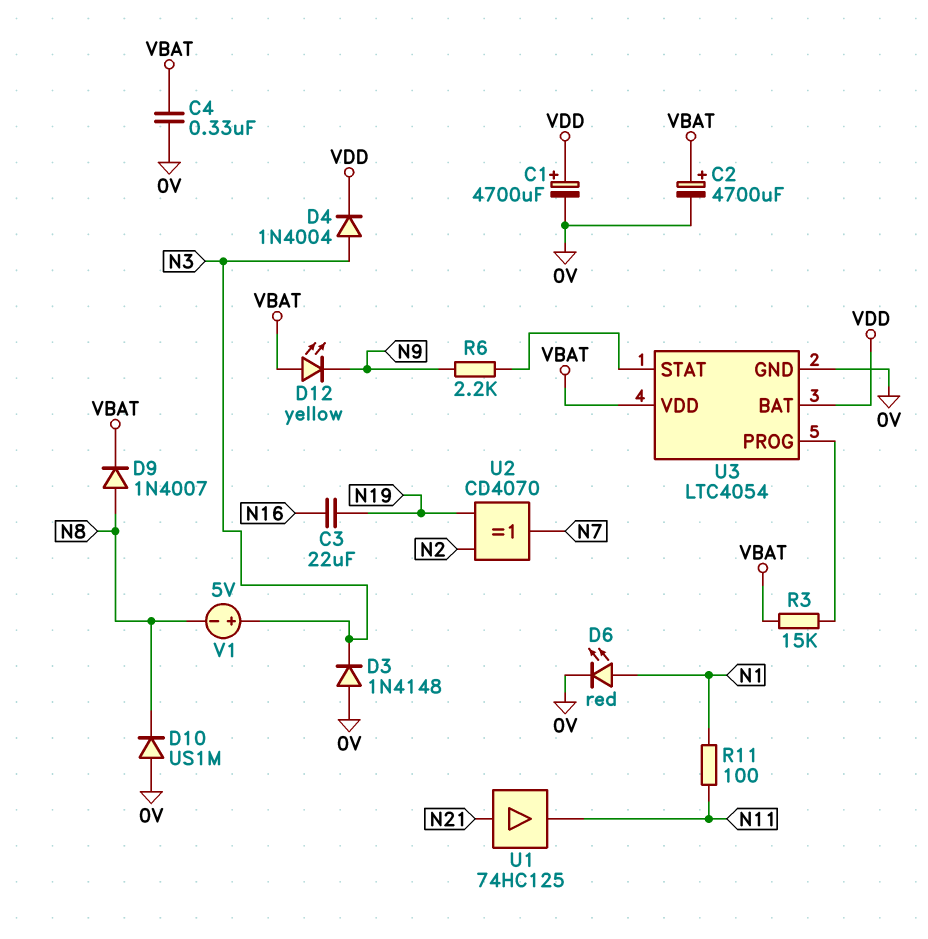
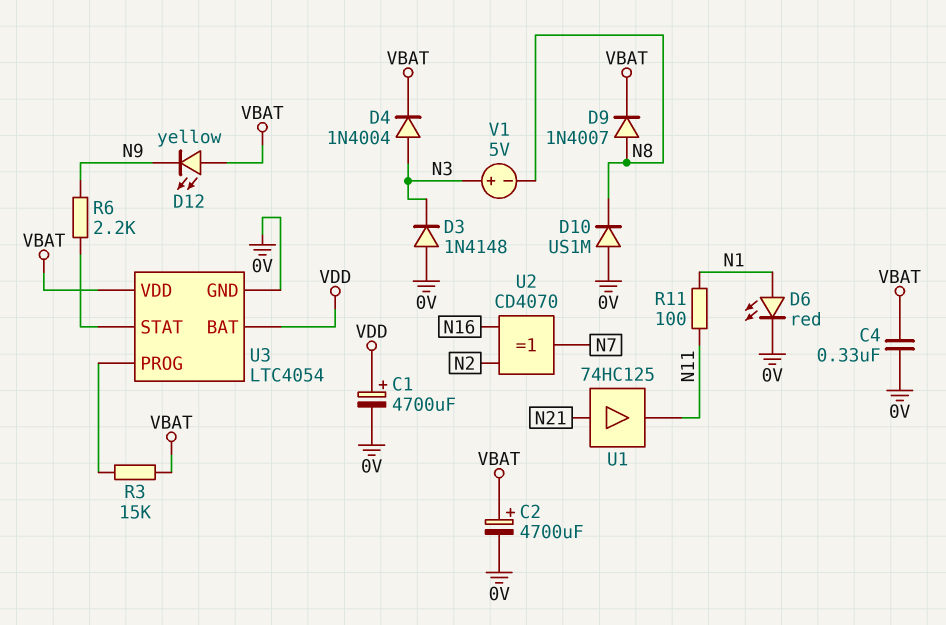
C3: 22uF (N16, N19) -> none
D4: diode 1N4004 (A N3, K VDD) -> diode 1N4004 (A N3, K VBAT)
U2: XOR CD4070 (in N2, in N19, out N7) -> XOR CD4070 (in N2, in N16, out N7)

